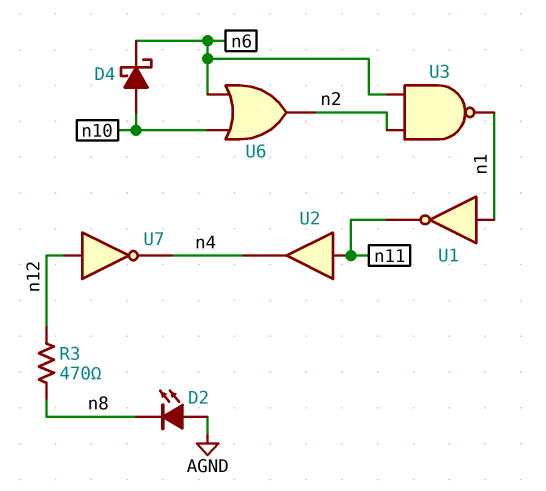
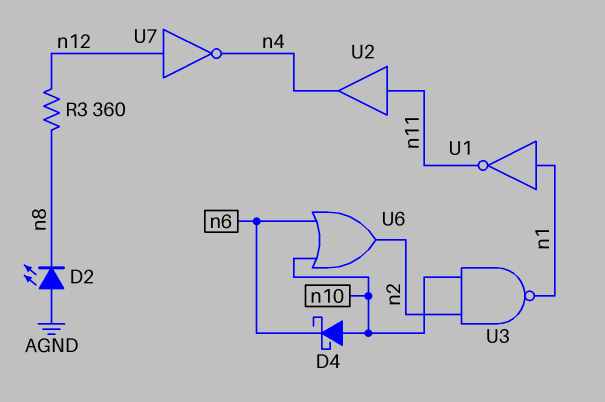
R3: 470 (n8, n12) -> 360 (n8, n12)
U3: NAND (in n2, in n6, out n1) -> NAND (in n2, in n10, out n1)

